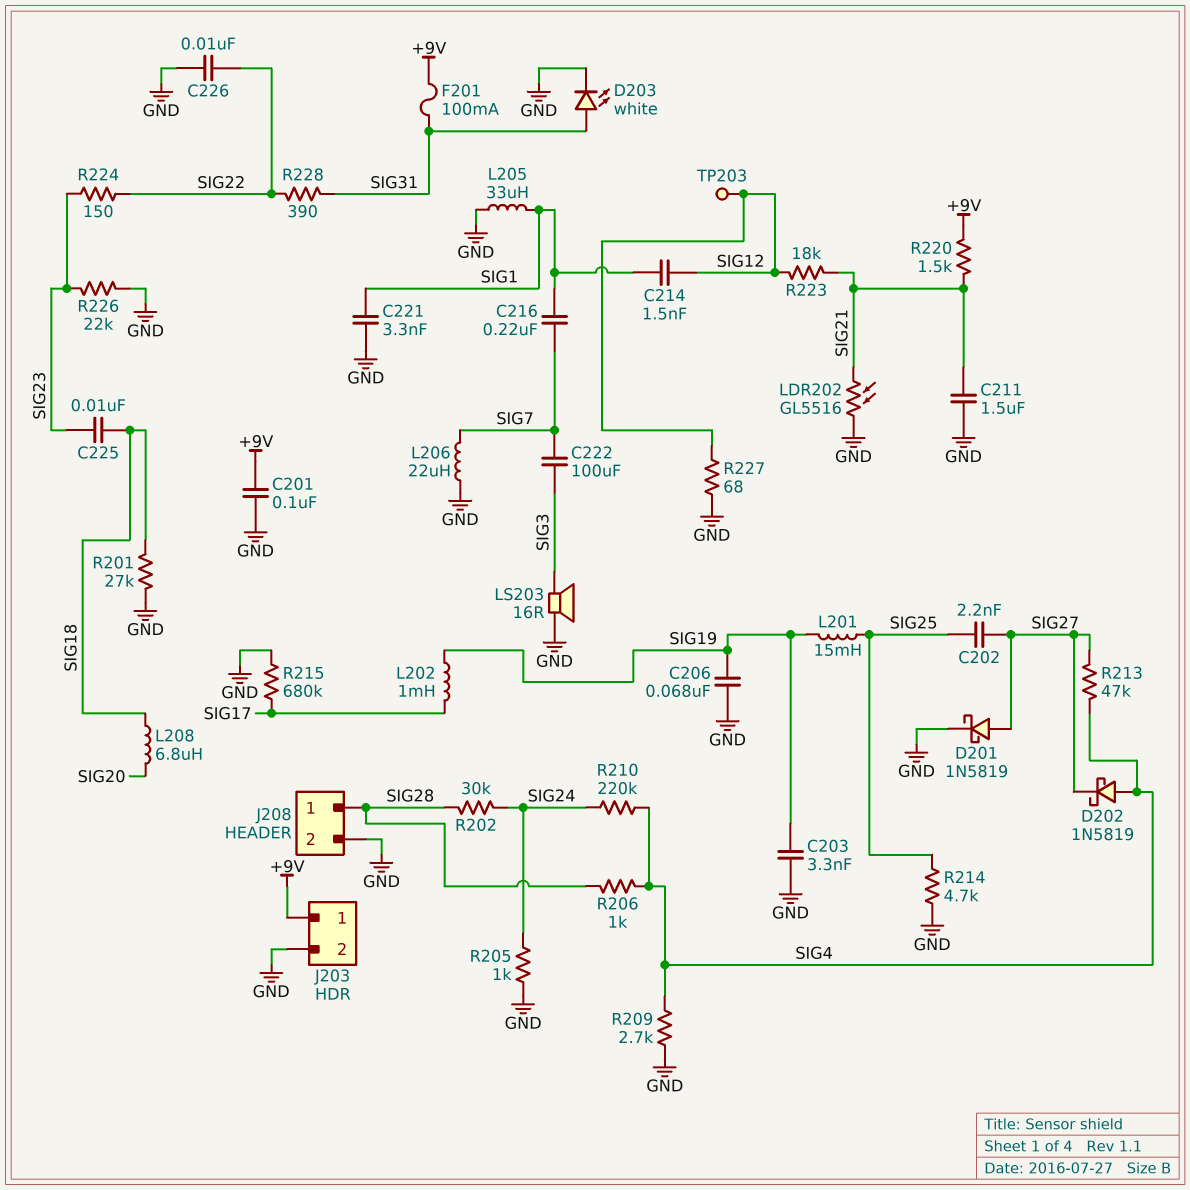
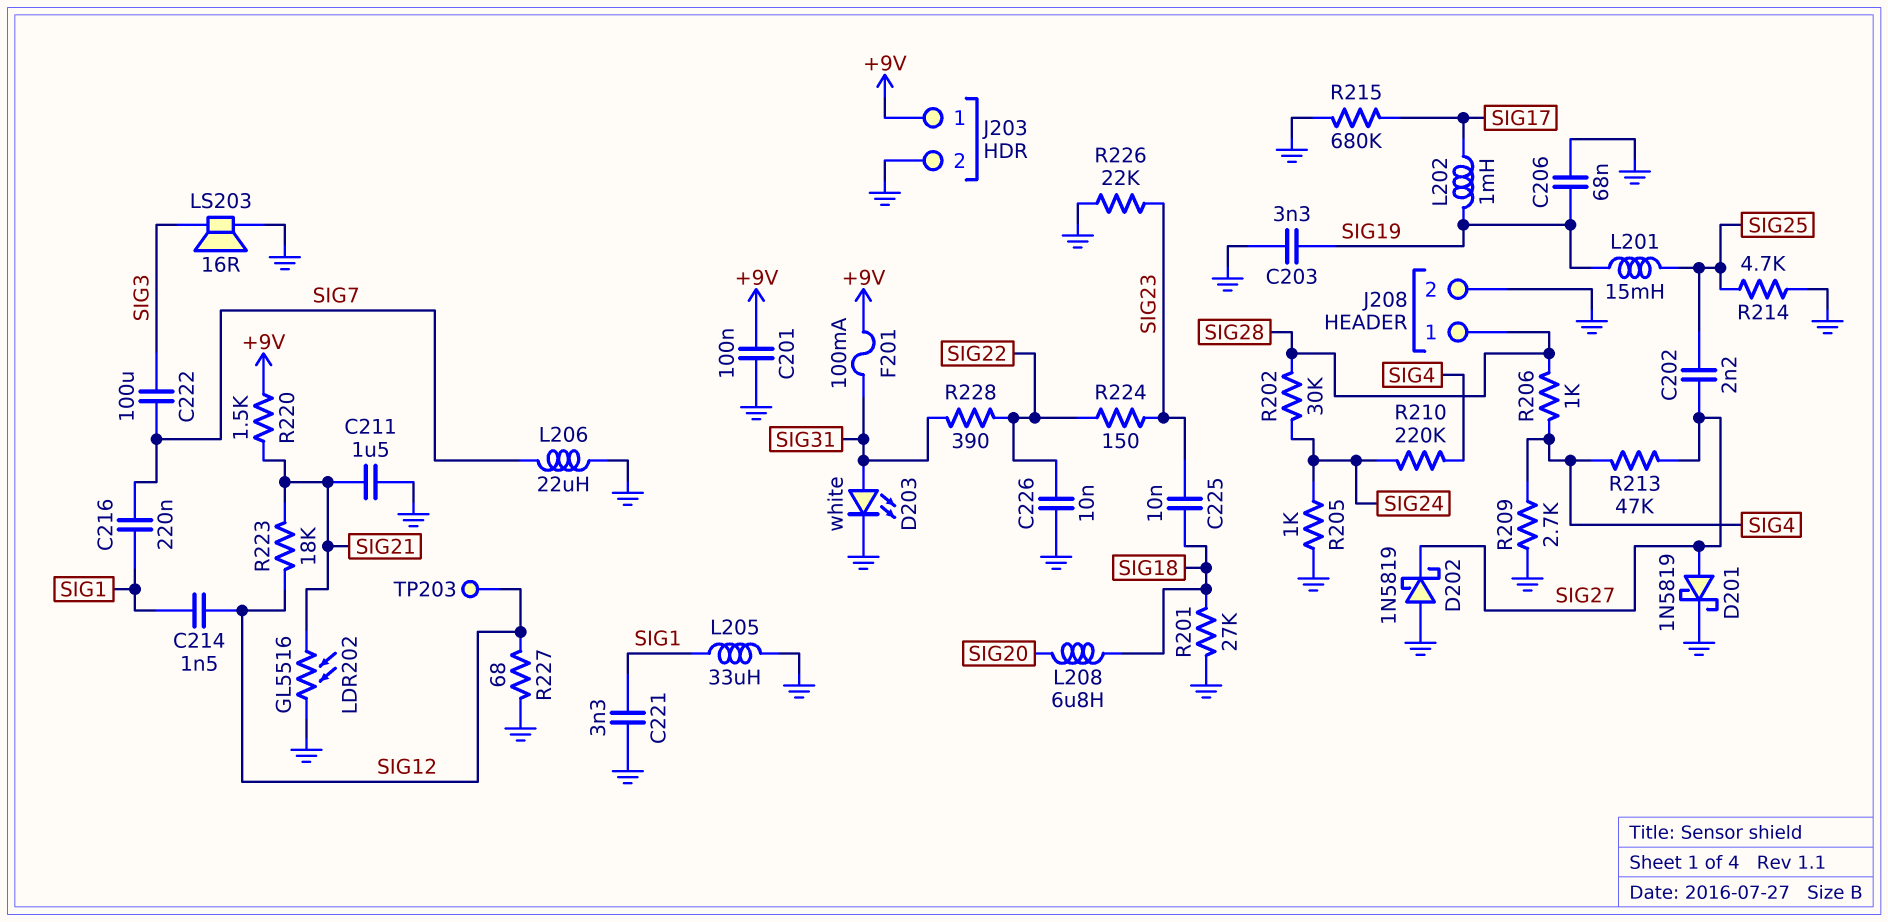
D202: schottky 1N5819 (A SIG4, K SIG27) -> schottky 1N5819 (A GND, K SIG27)

